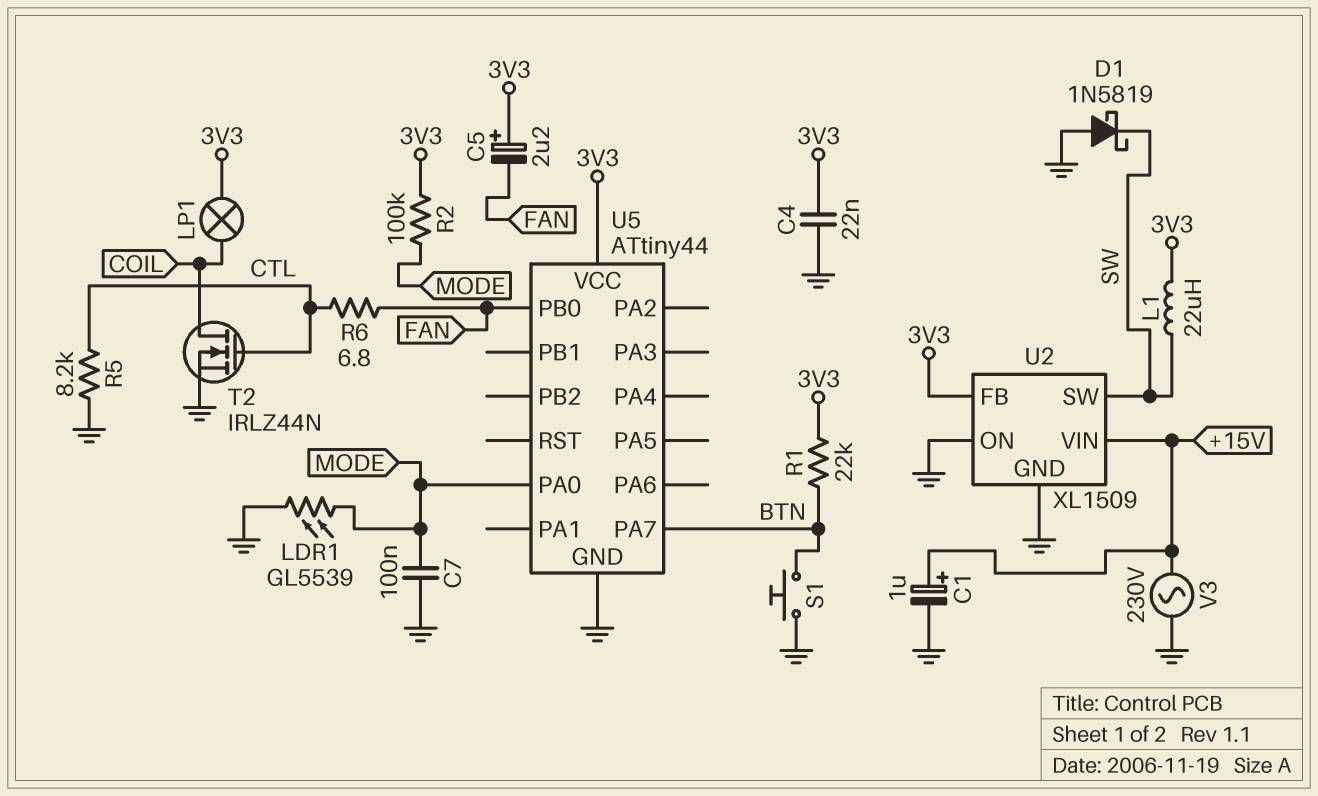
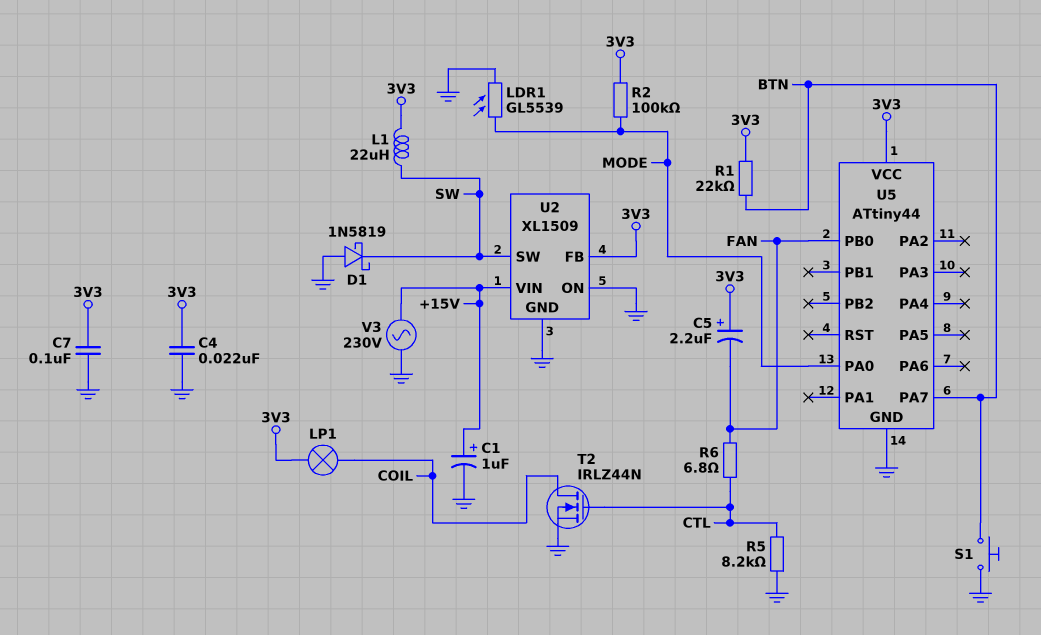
C7: 100nF (GND, MODE) -> 100nF (3V3, GND)

